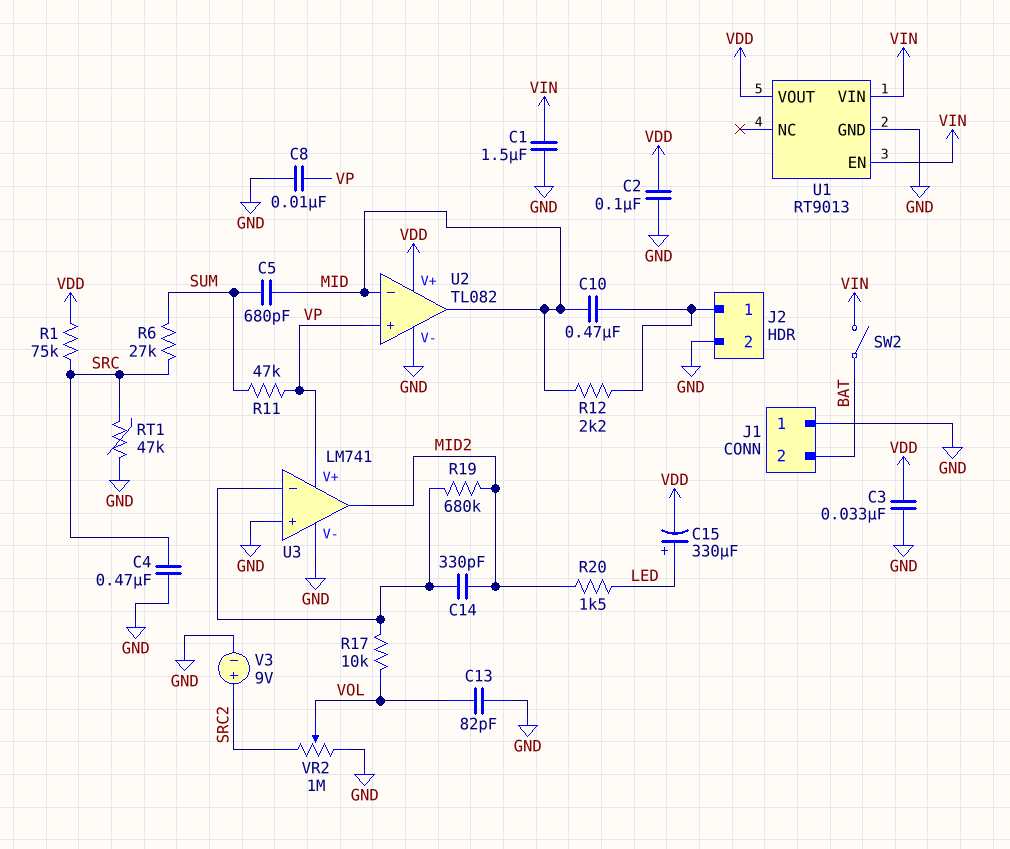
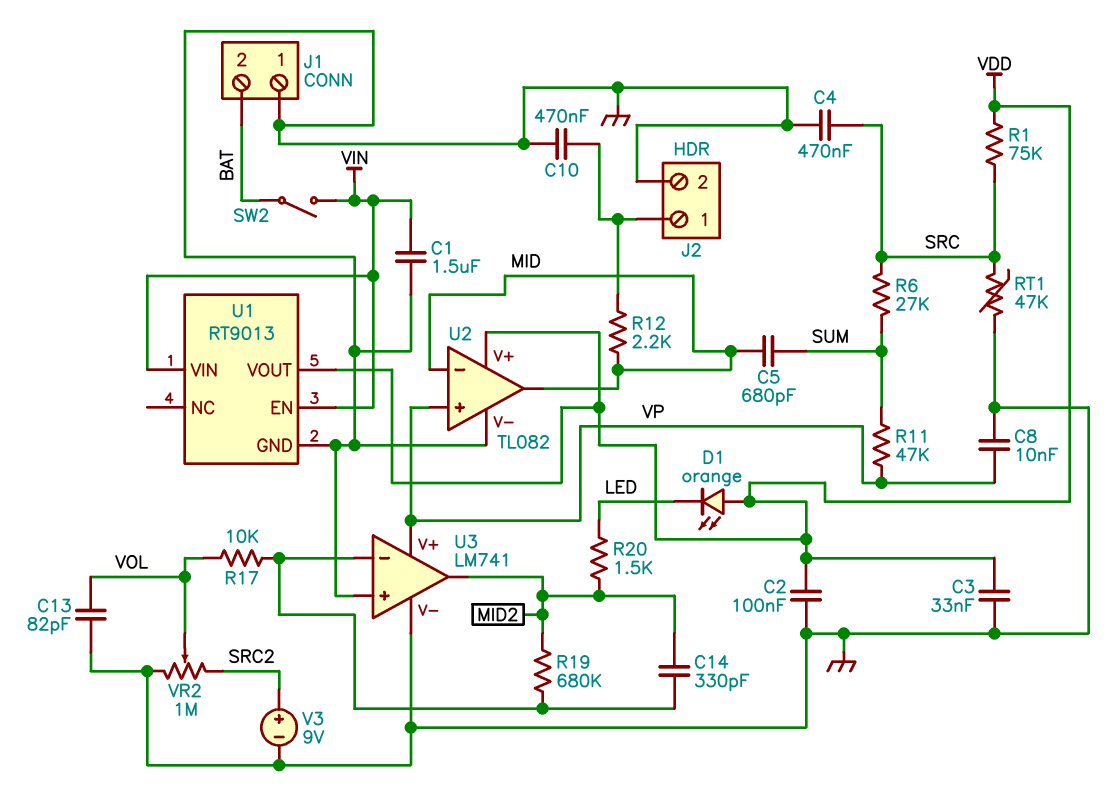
C10: 470nF (J2/1, MID) -> 470nF (GND, J2/1)
C15: 330uF (plus LED, minus VDD) -> none
D1: none -> LED orange (A VDD, K LED)

